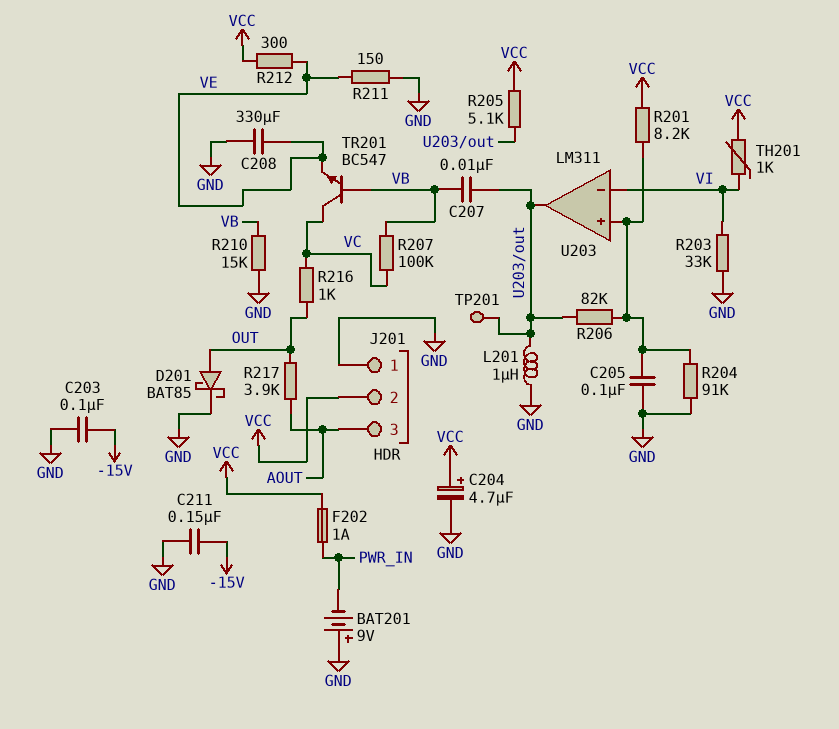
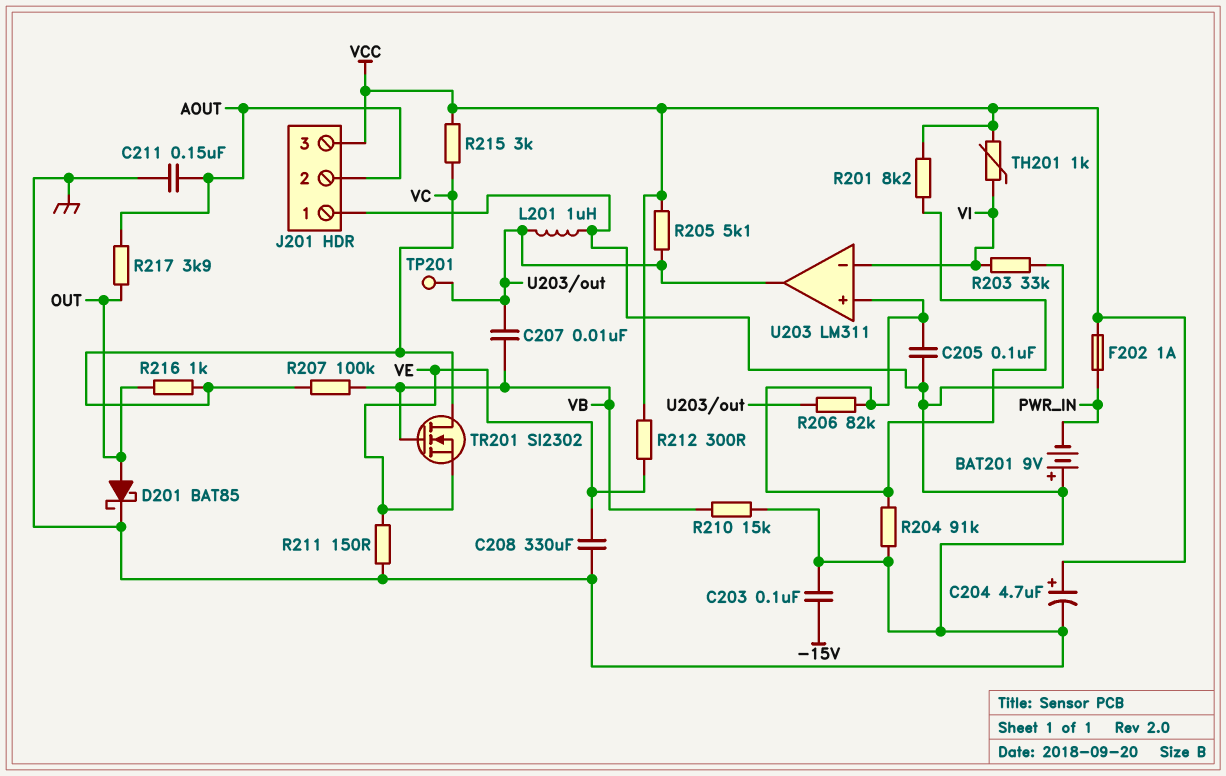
C211: 150nF (-15V, GND) -> 150nF (AOUT, GND)
J201 pin 2: VCC -> AOUT
J201 pin 3: AOUT -> VCC
R215: none -> 3k (VC, VCC)
TR201: NPN BC547 (B VB, C VC, E VE) -> NMOS SI2302 (G VB, D VC, S VE)

